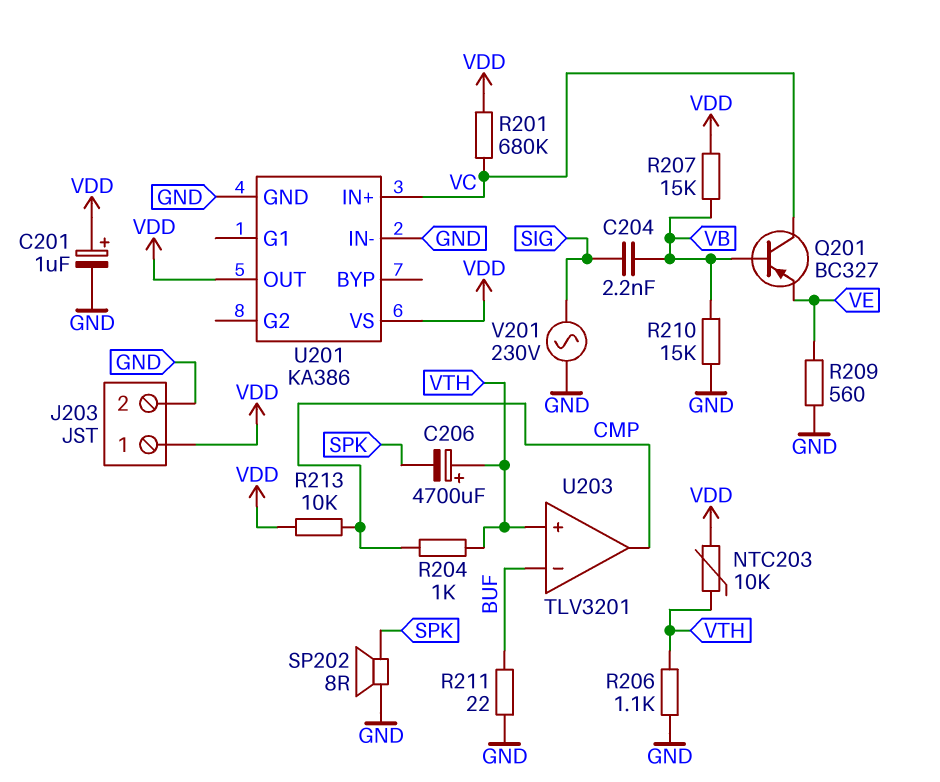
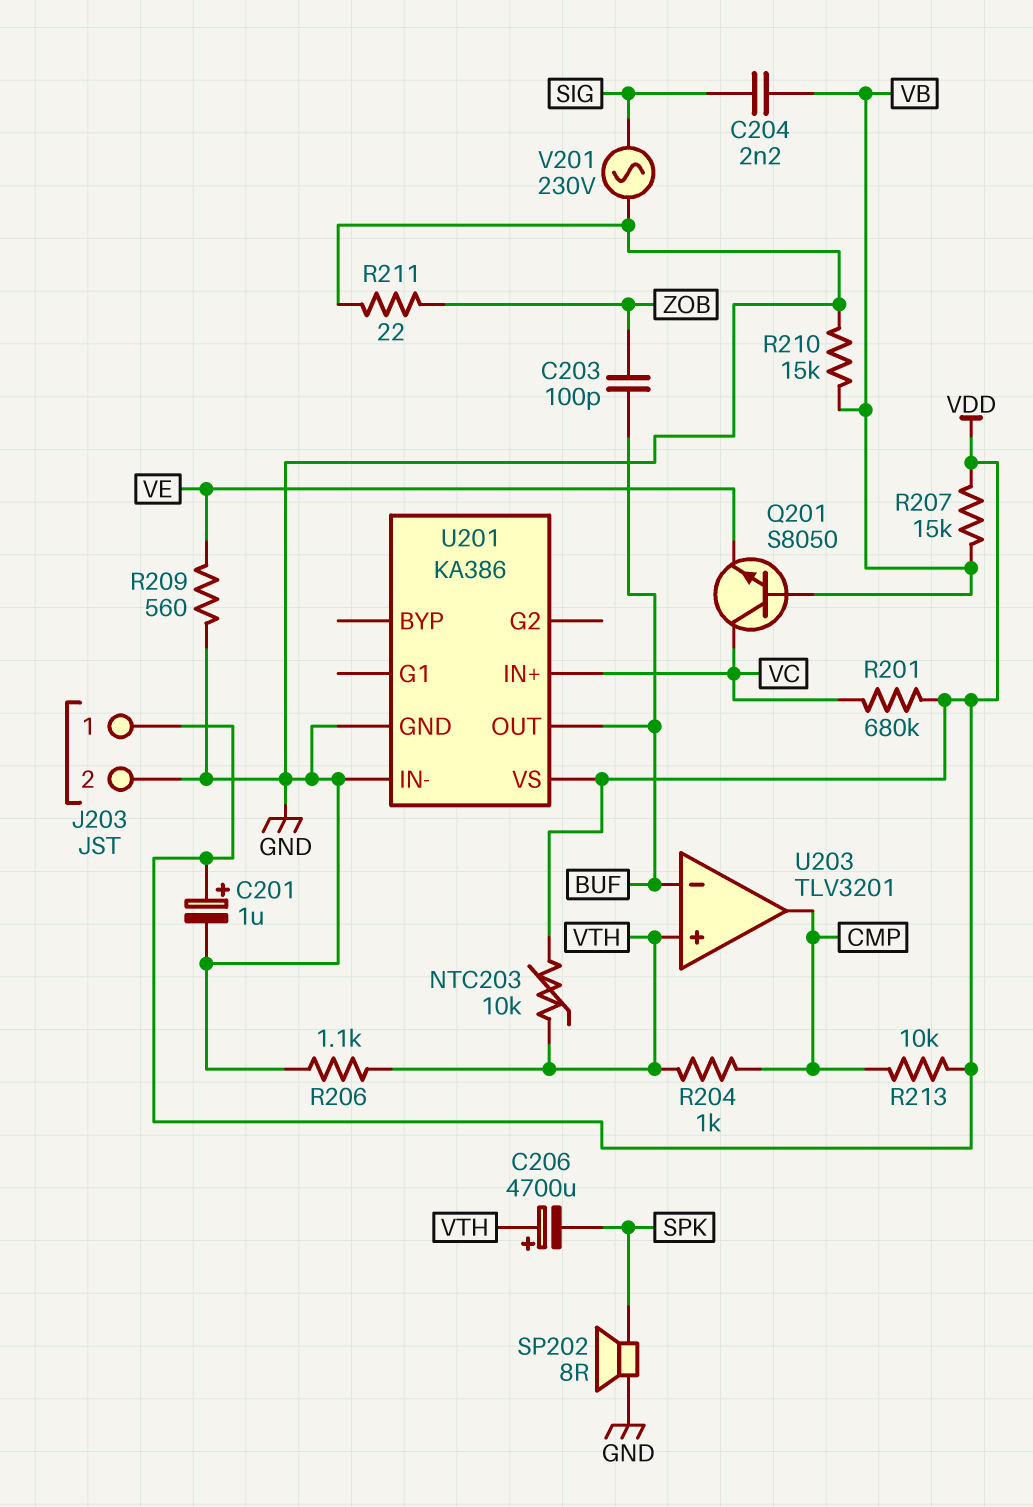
C203: none -> 100pF (BUF, ZOB)
Q201: PNP BC327 (B VB, C VC, E VE) -> NPN S8050 (B VB, C VC, E VE)
R211: 22 (BUF, GND) -> 22 (GND, ZOB)
U201 pin OUT: VDD -> BUF

